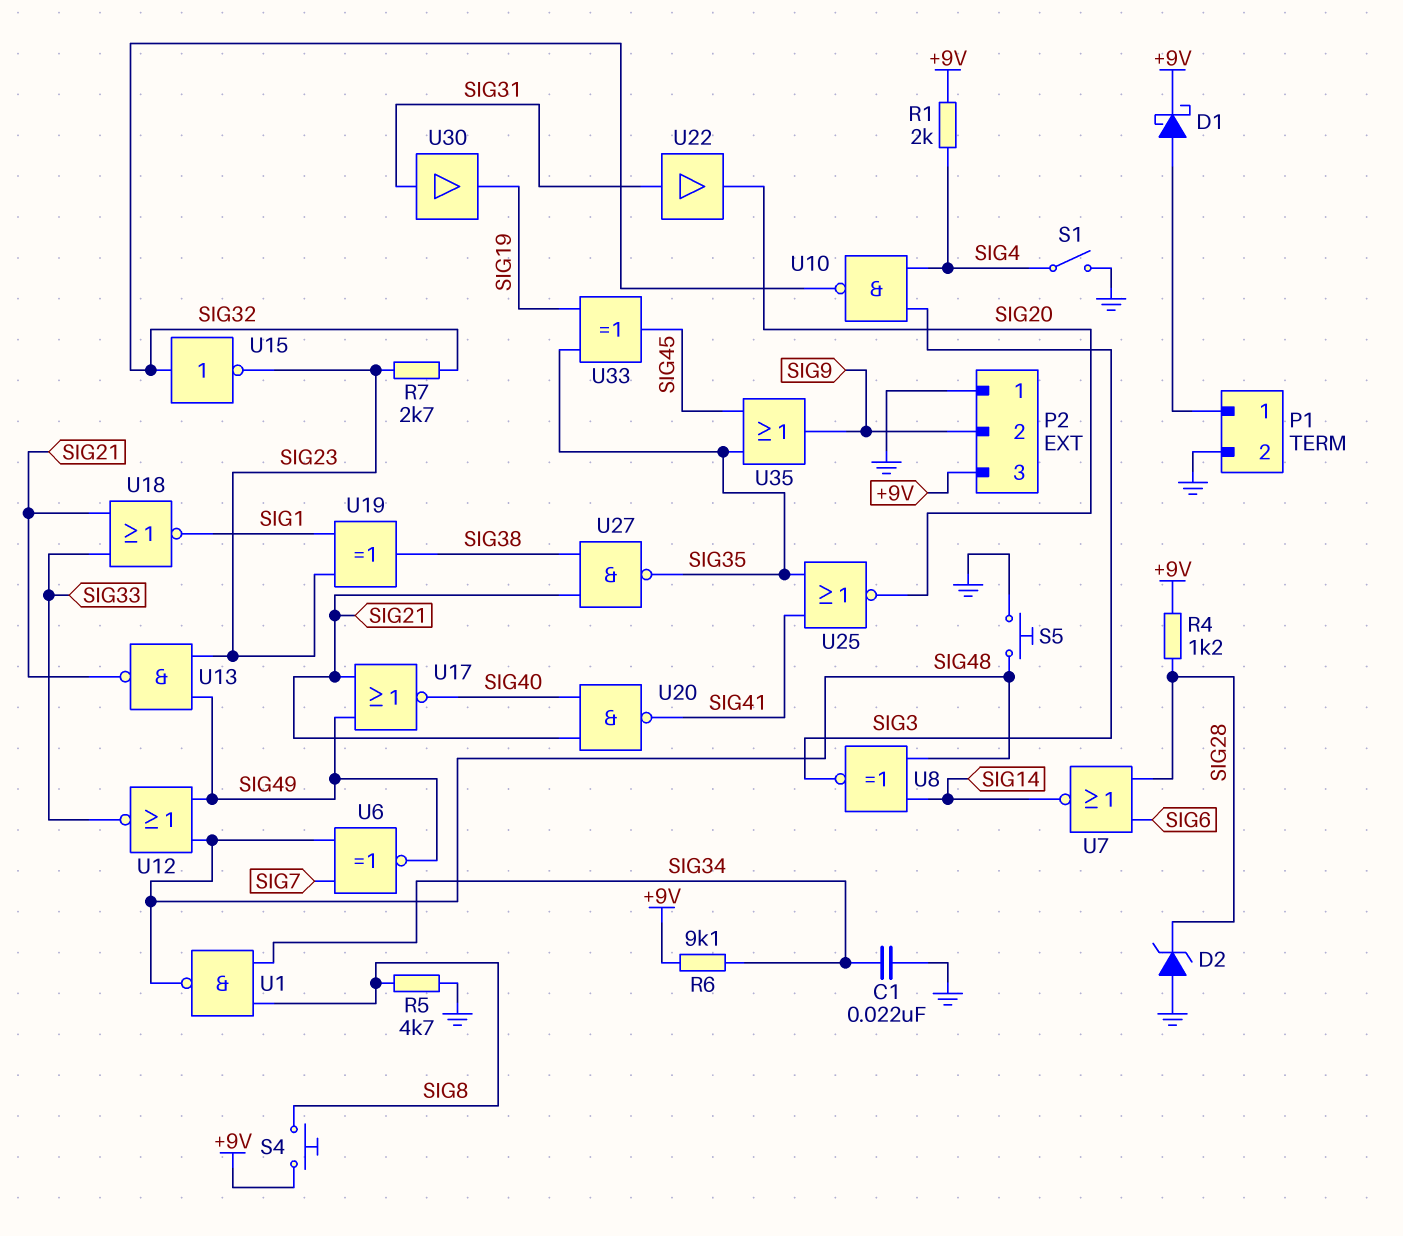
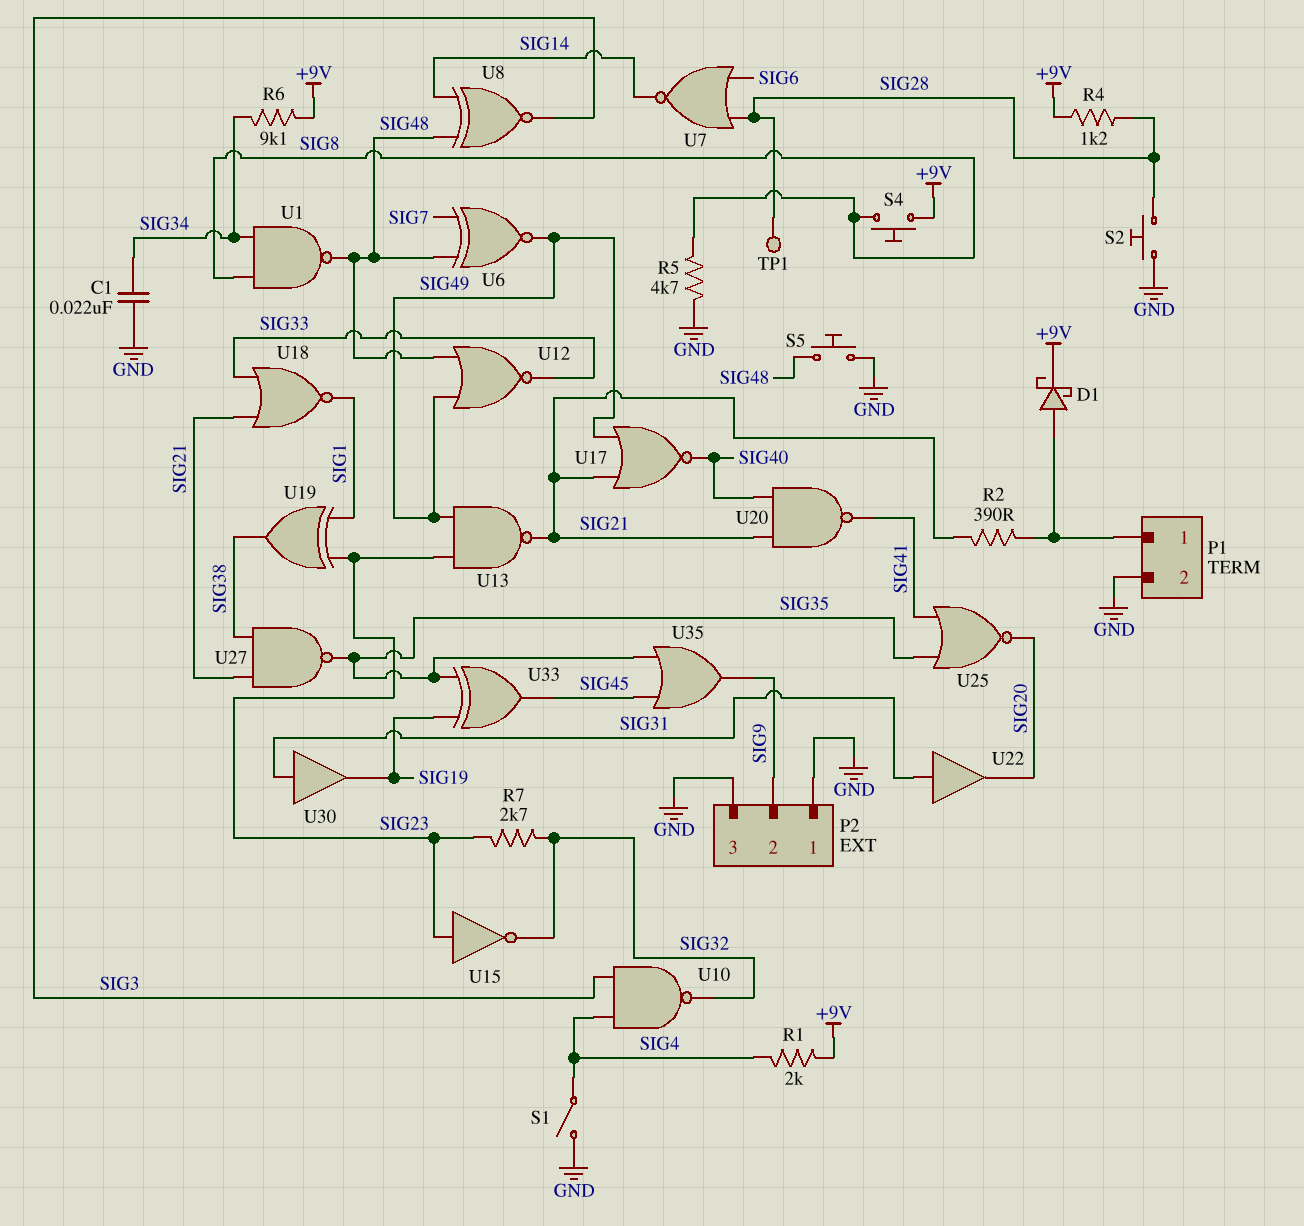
D2: zener (A GND, K SIG28) -> none
P2 pin 3: +9V -> GND
R2: none -> 390 (P1/1, SIG21)
S2: none -> button (GND, SIG28)
TP1: none -> test point (SIG28)
U15: NOT (in SIG32, out SIG23) -> NOT (in SIG23, out SIG32)

